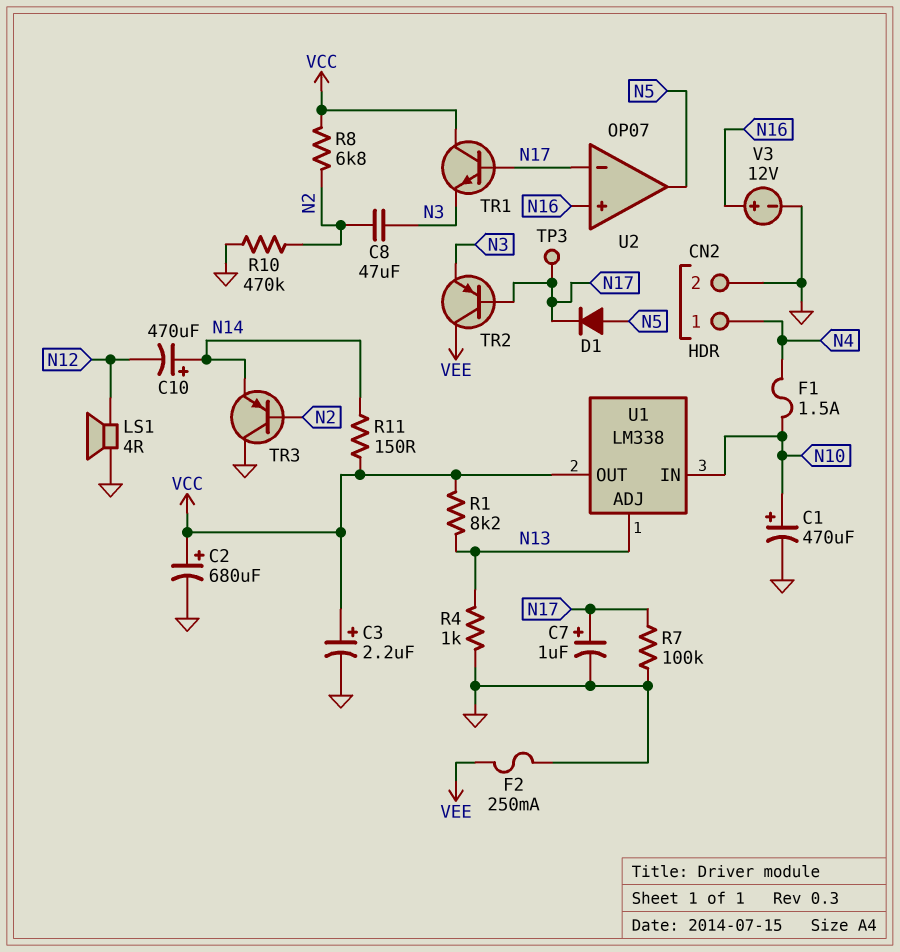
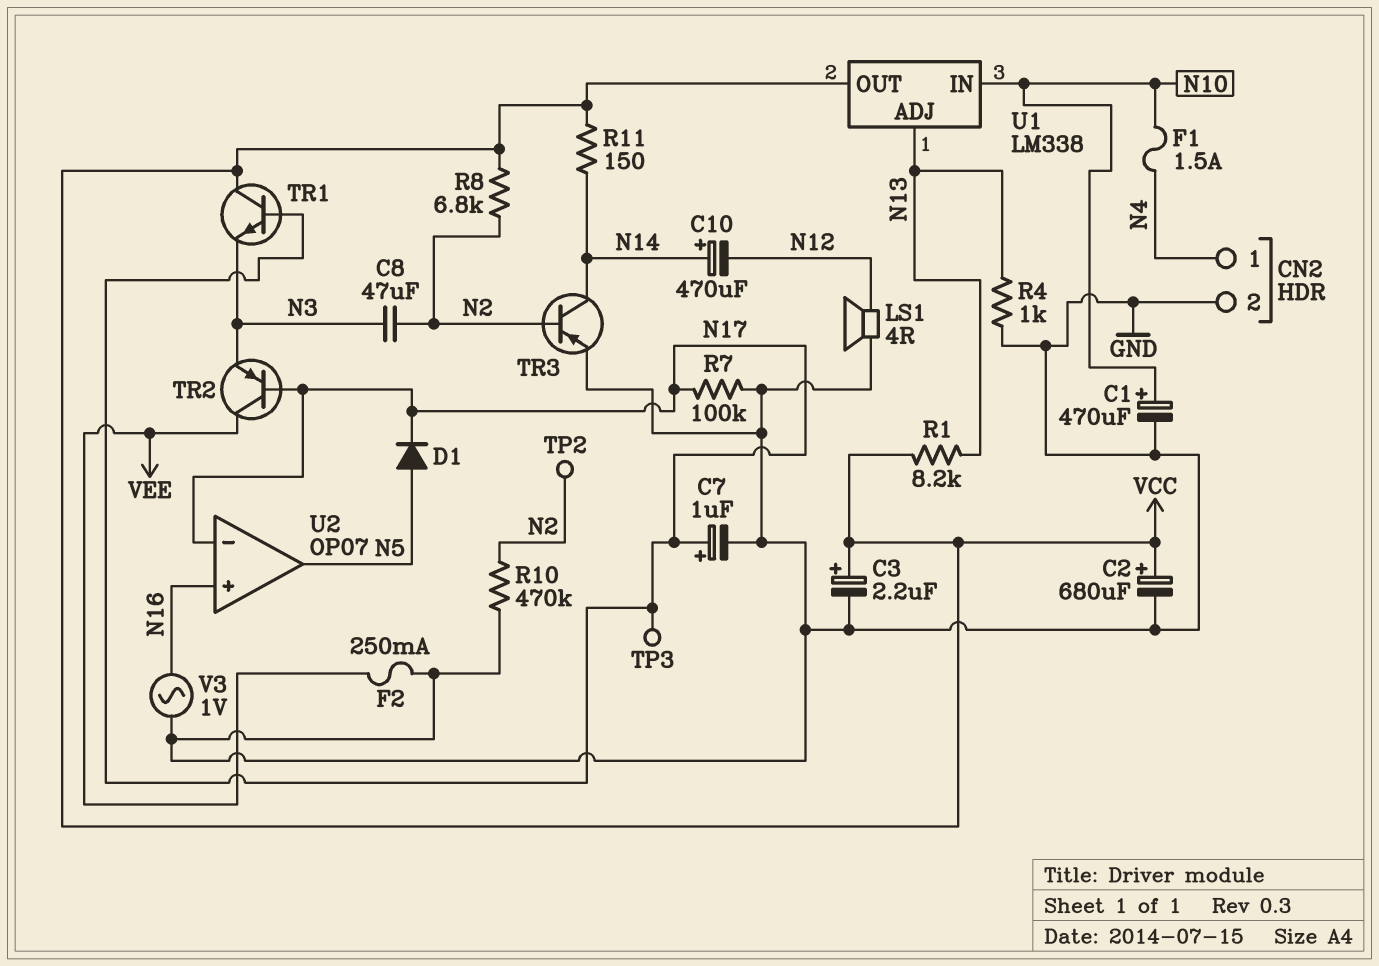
TP2: none -> test point (N2)
TR3: PNP (B N2, C GND, E N14) -> PNP (B N2, C N14, E GND)
V3: 12V (plus N16, minus GND) -> AC 1V (GND, N16)

